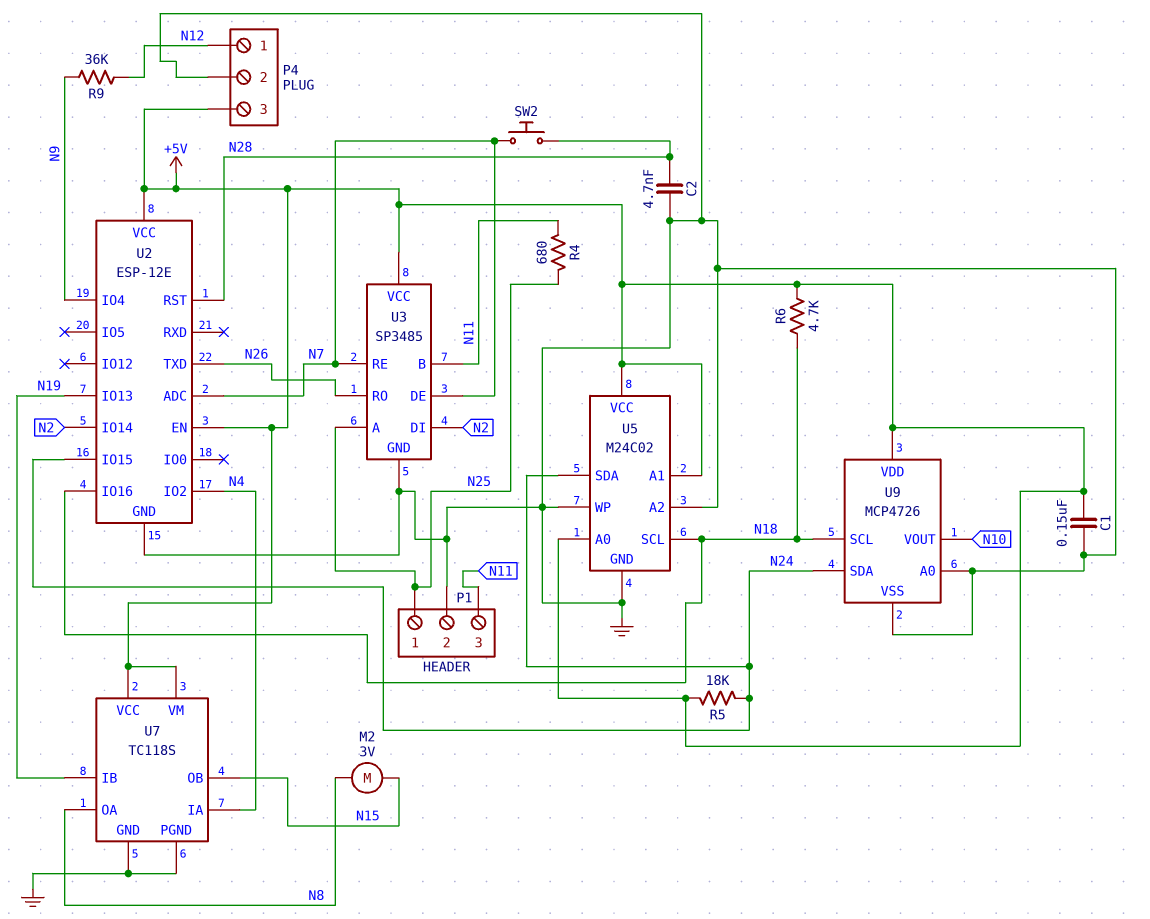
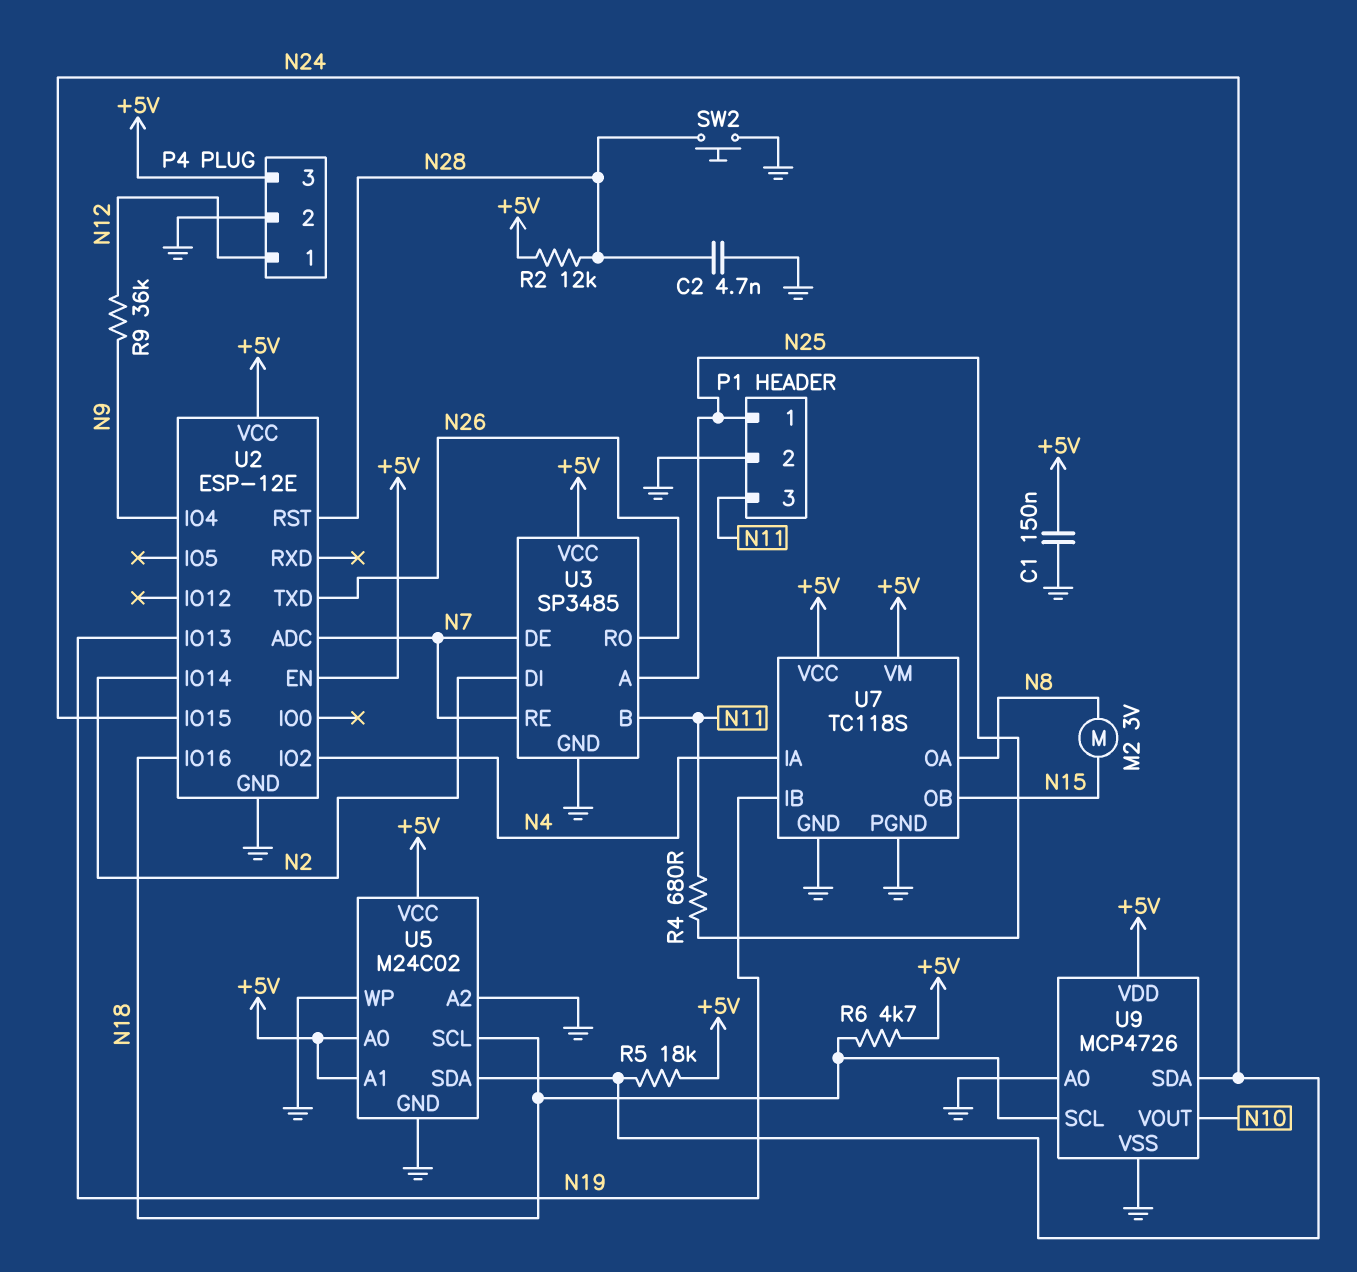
R2: none -> 12k (+5V, N28)
SW2: button (N7, N28) -> button (GND, N28)

